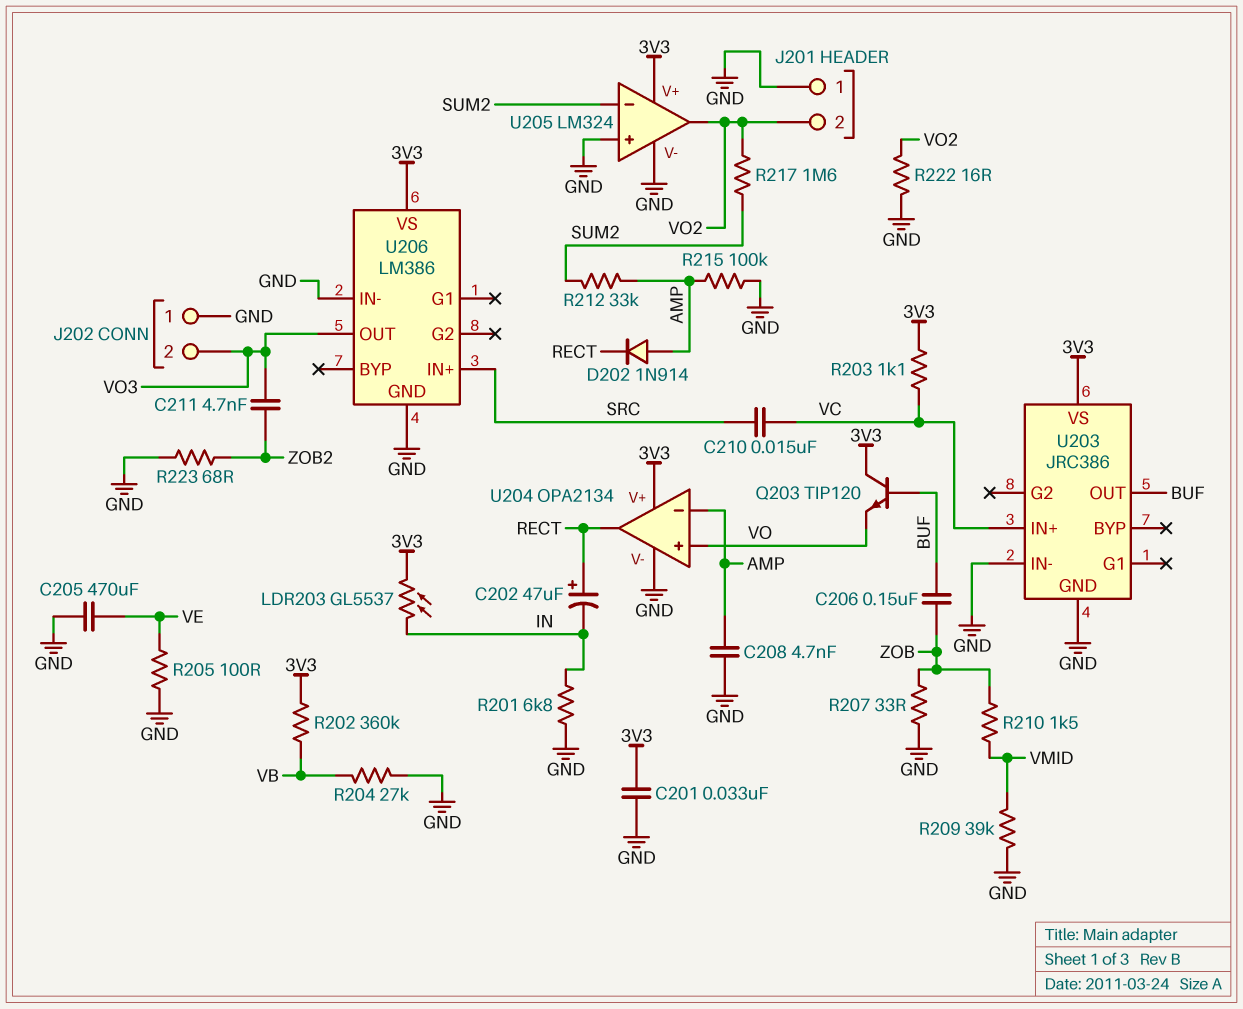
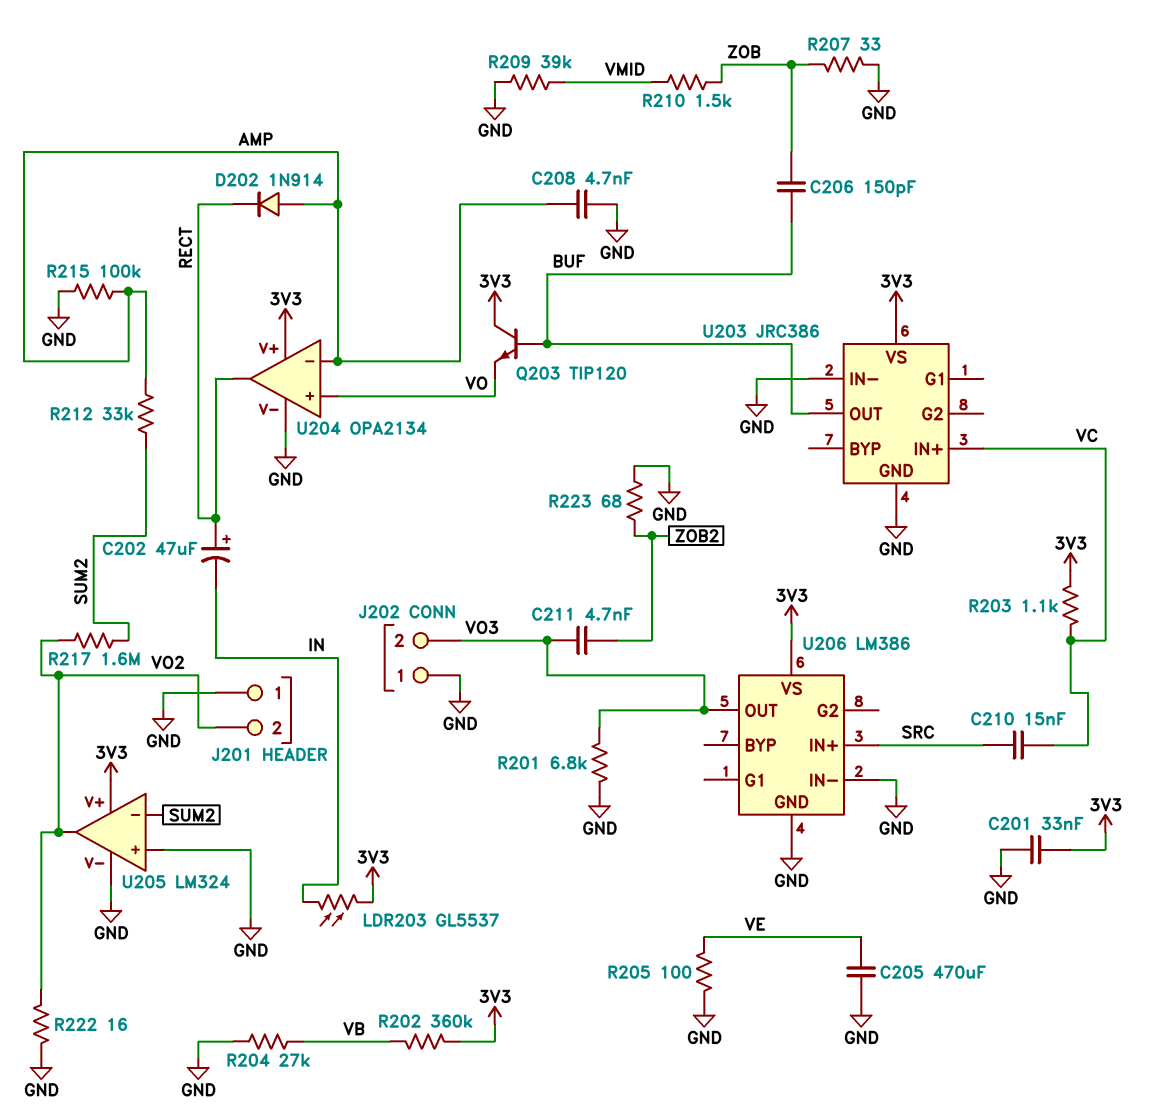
C206: 150nF (BUF, ZOB) -> 150pF (BUF, ZOB)
R201: 6.8k (GND, IN) -> 6.8k (GND, VO3)

